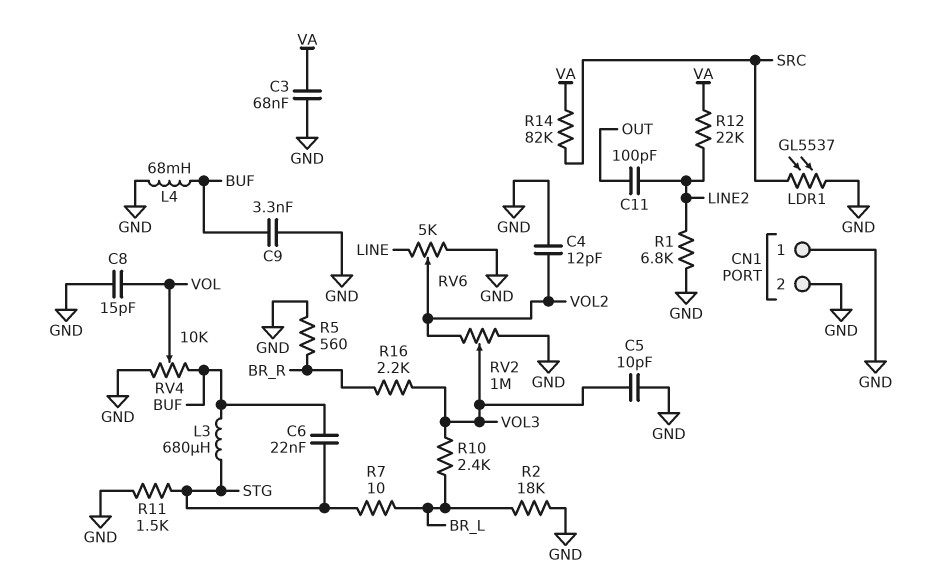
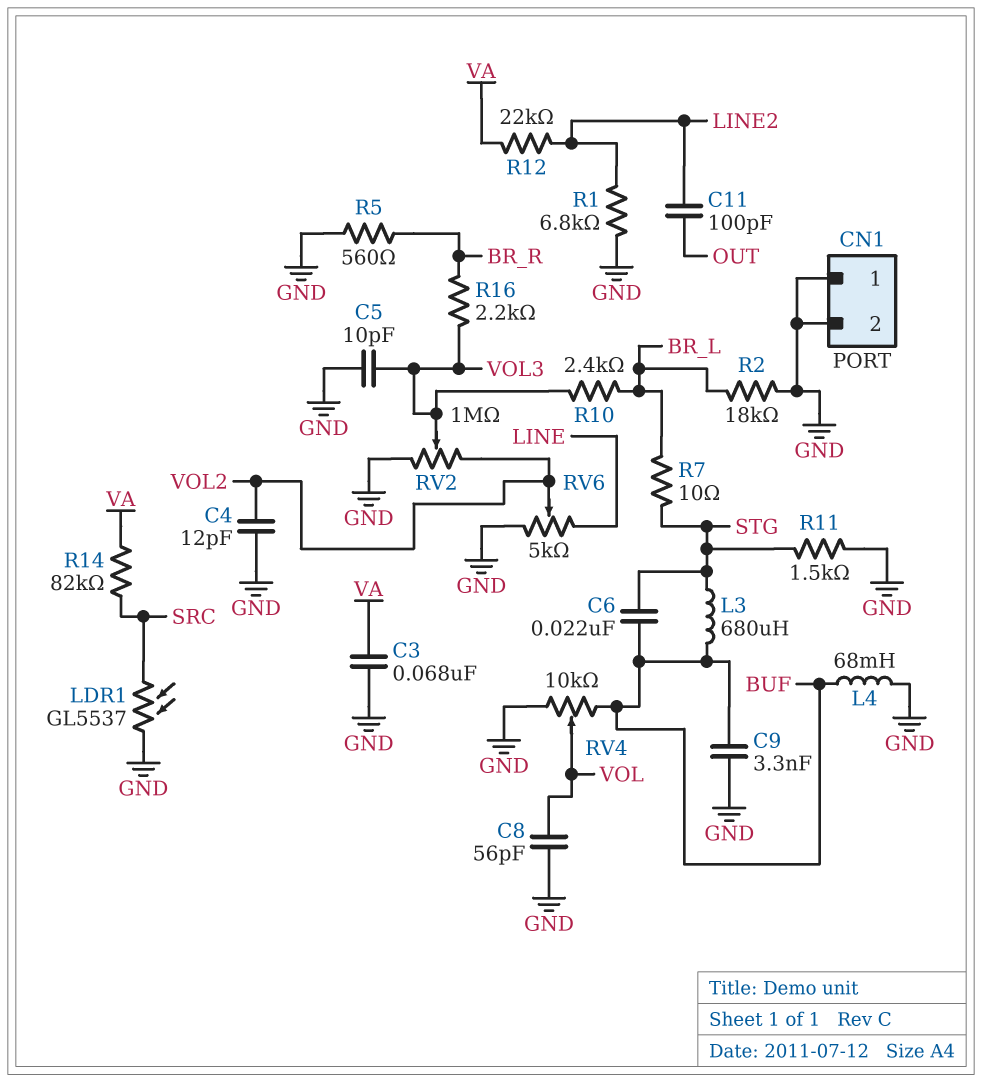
C8: 15pF (GND, VOL) -> 56pF (GND, VOL)

